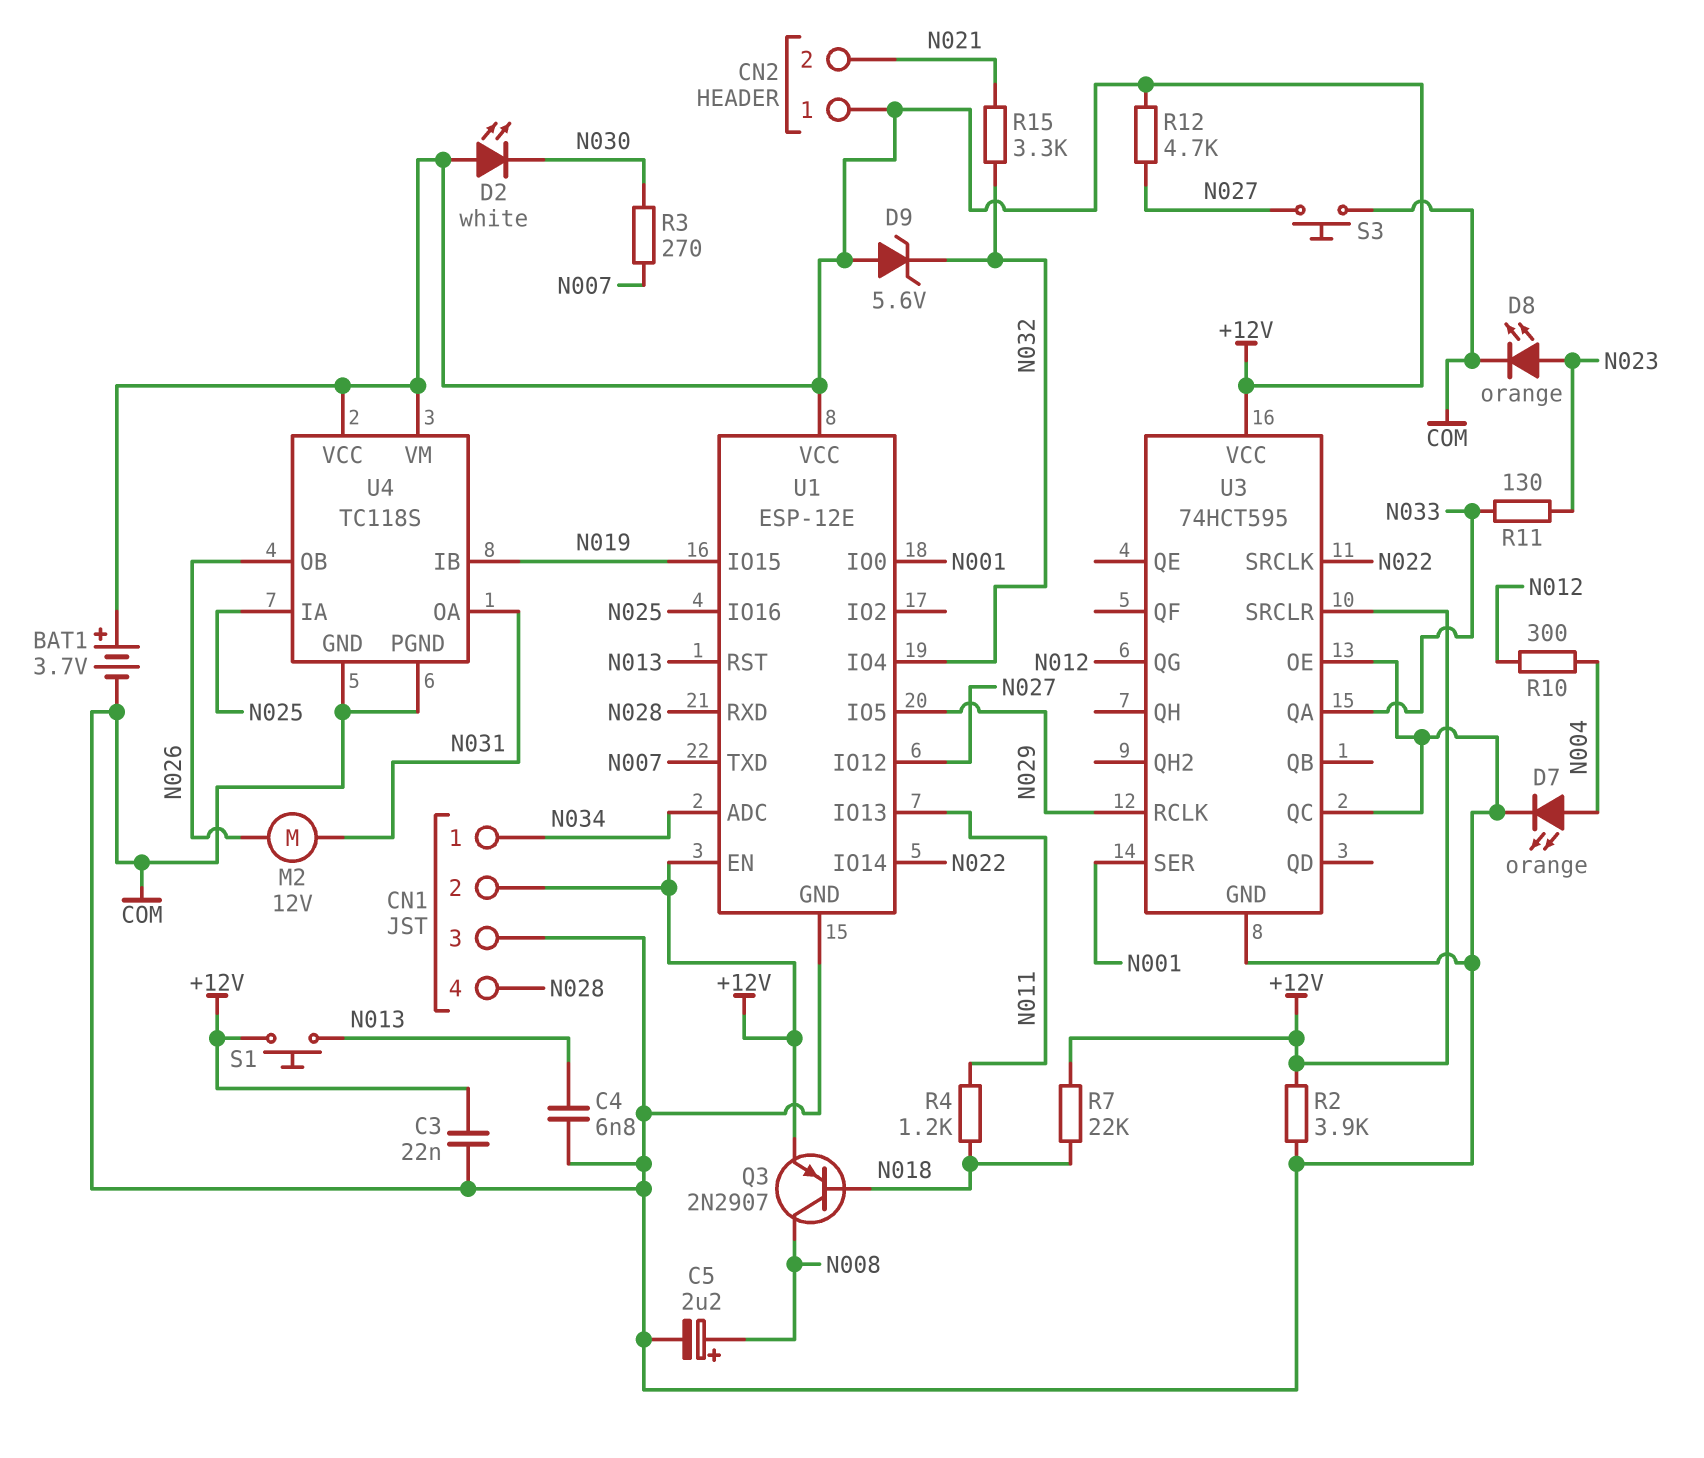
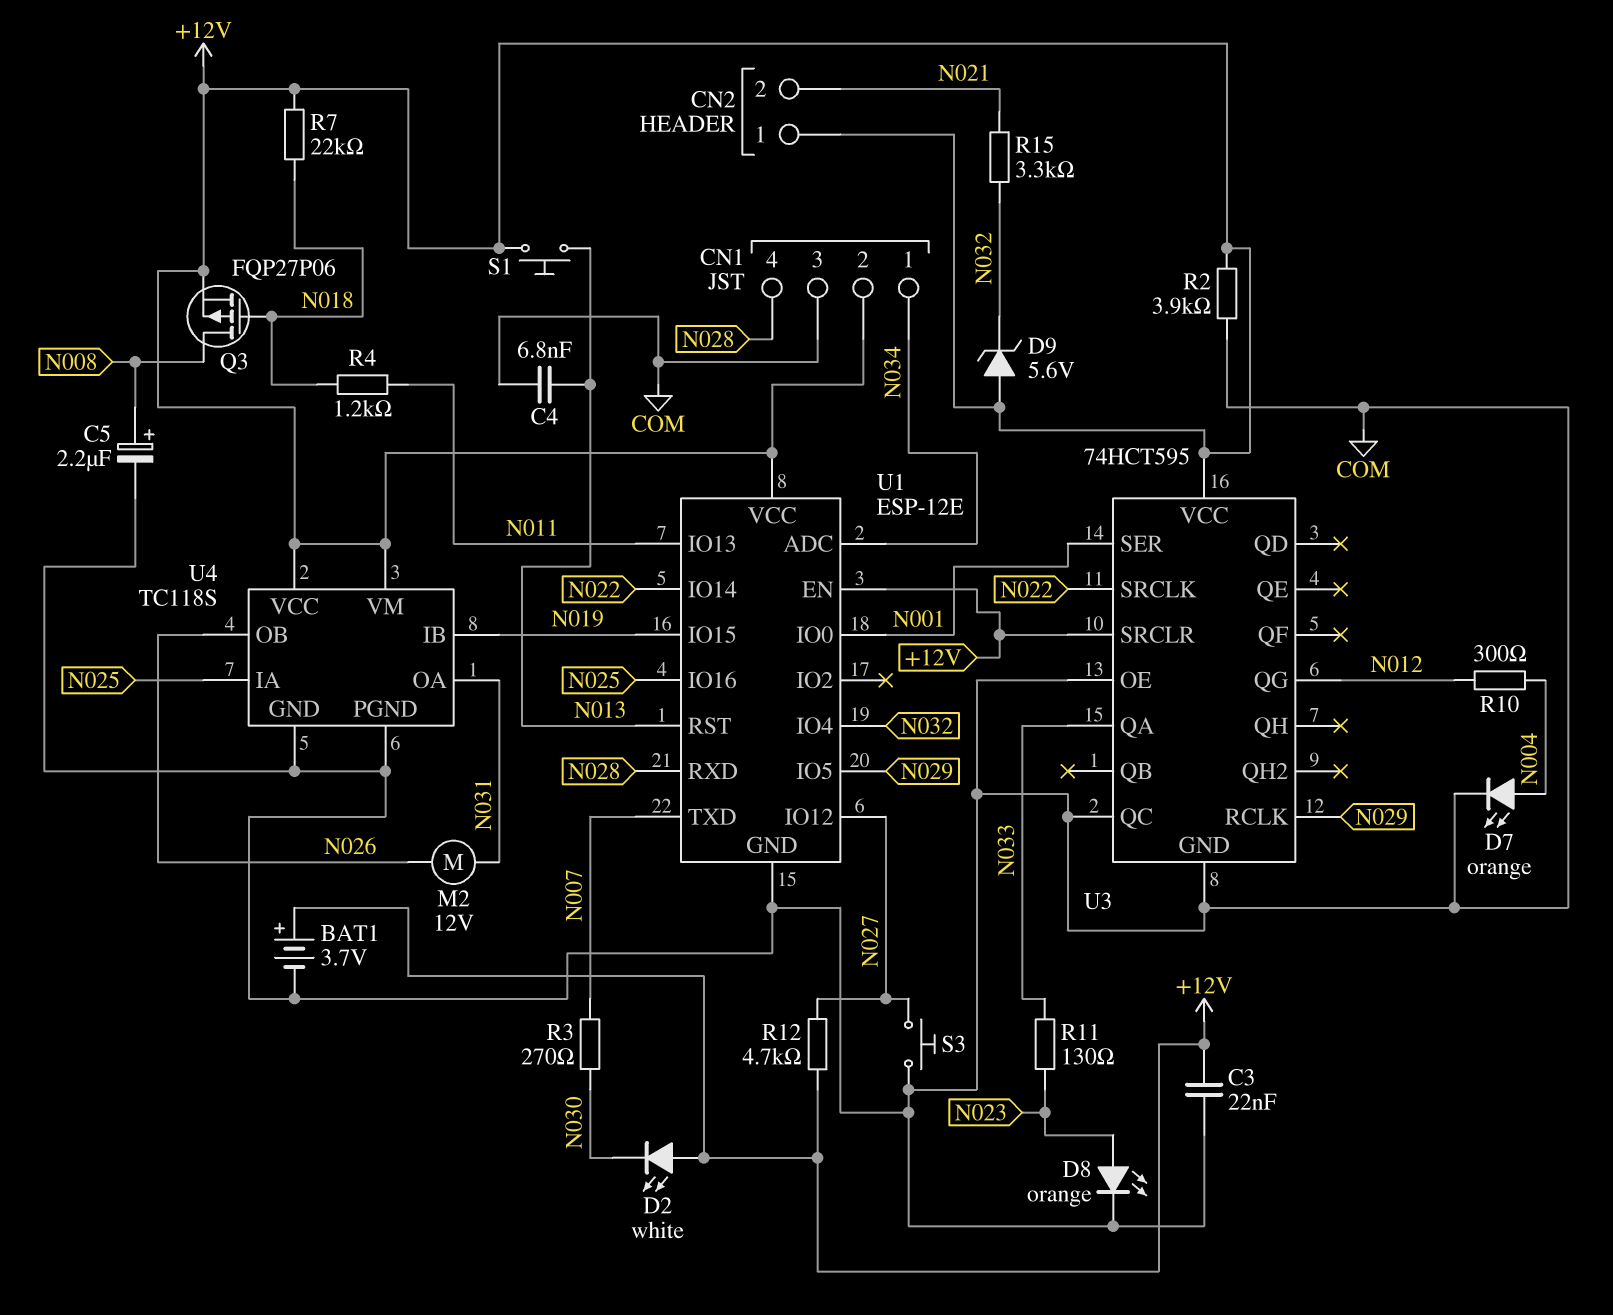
Q3: PNP 2N2907 (B N018, C N008, E +12V) -> PMOS FQP27P06 (G N018, D N008, S +12V)

